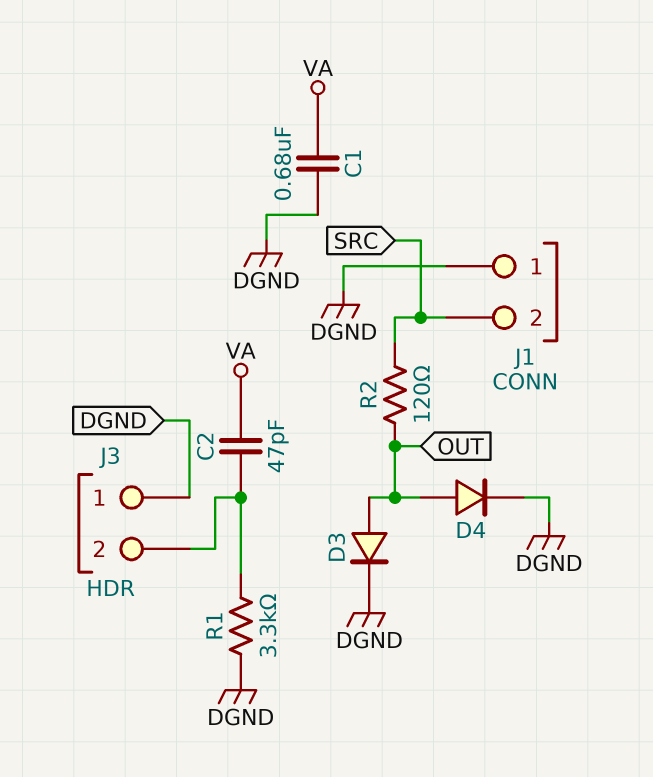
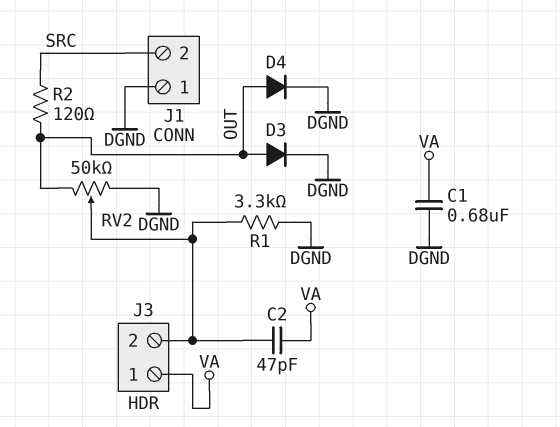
J3 pin 1: DGND -> VA
RV2: none -> 50k (DGND, OUT, wiper J3/2)

